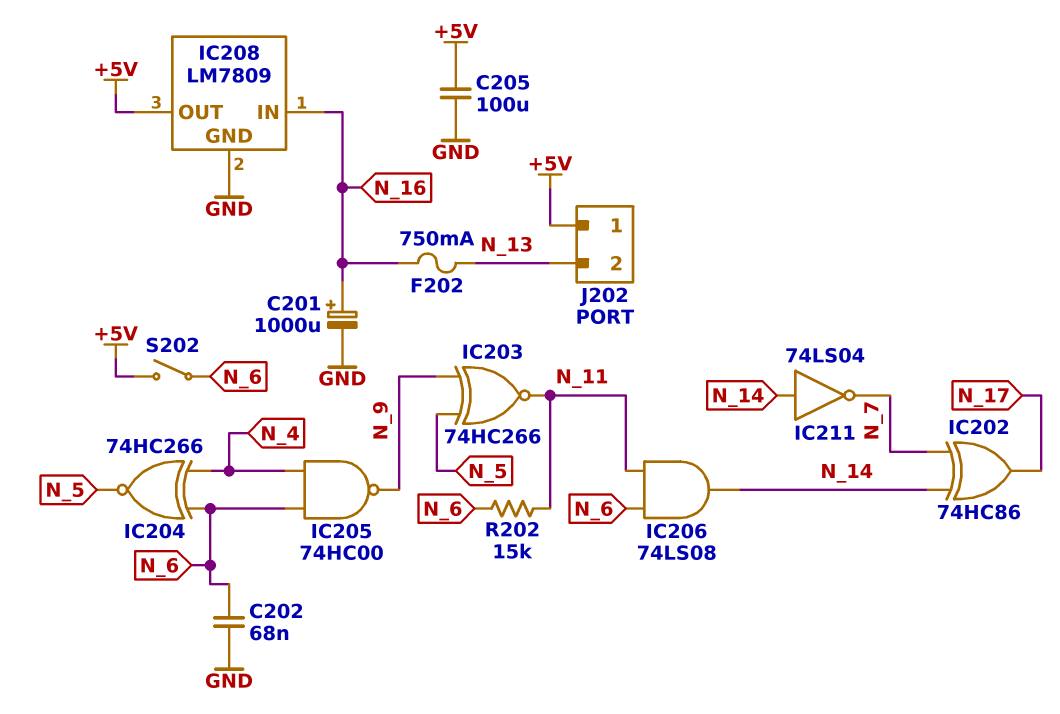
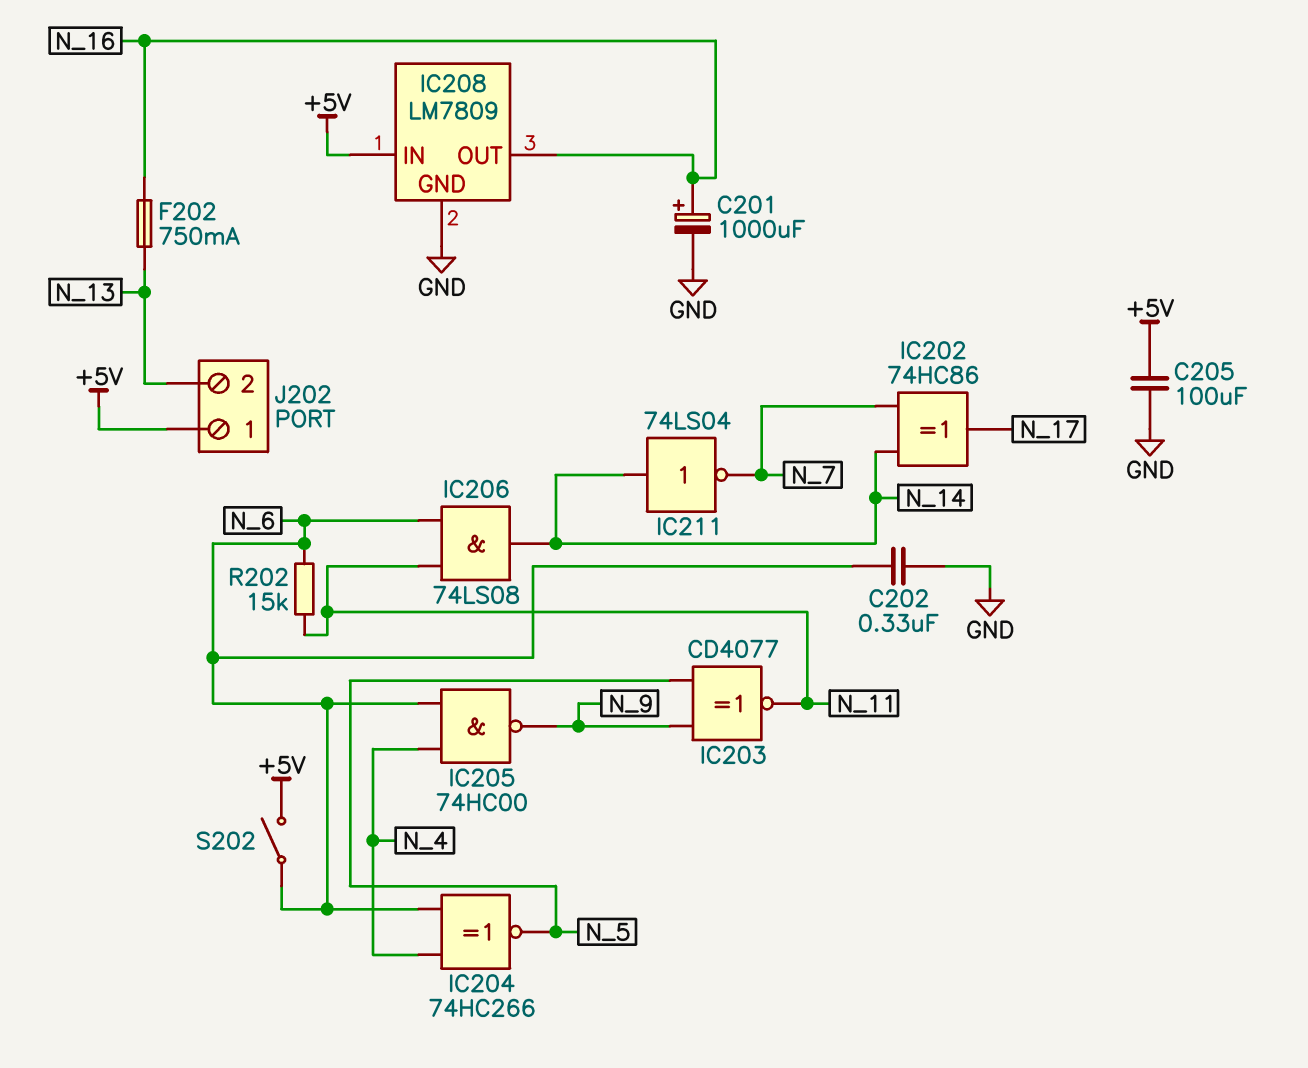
C202: 68nF (GND, N_6) -> 330nF (GND, N_6)
IC203: XNOR 74HC266 (in N_5, in N_9, out N_11) -> XNOR CD4077 (in N_5, in N_9, out N_11)
IC208 pin IN: N_16 -> +5V
IC208 pin OUT: +5V -> N_16

